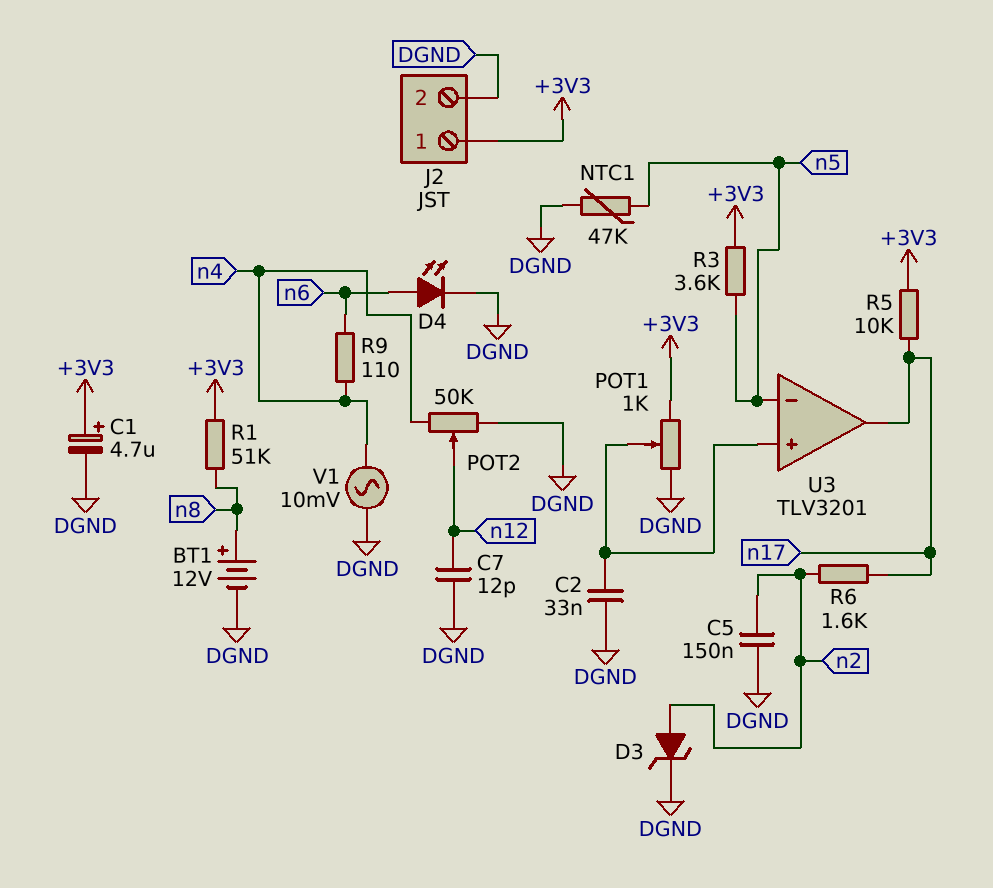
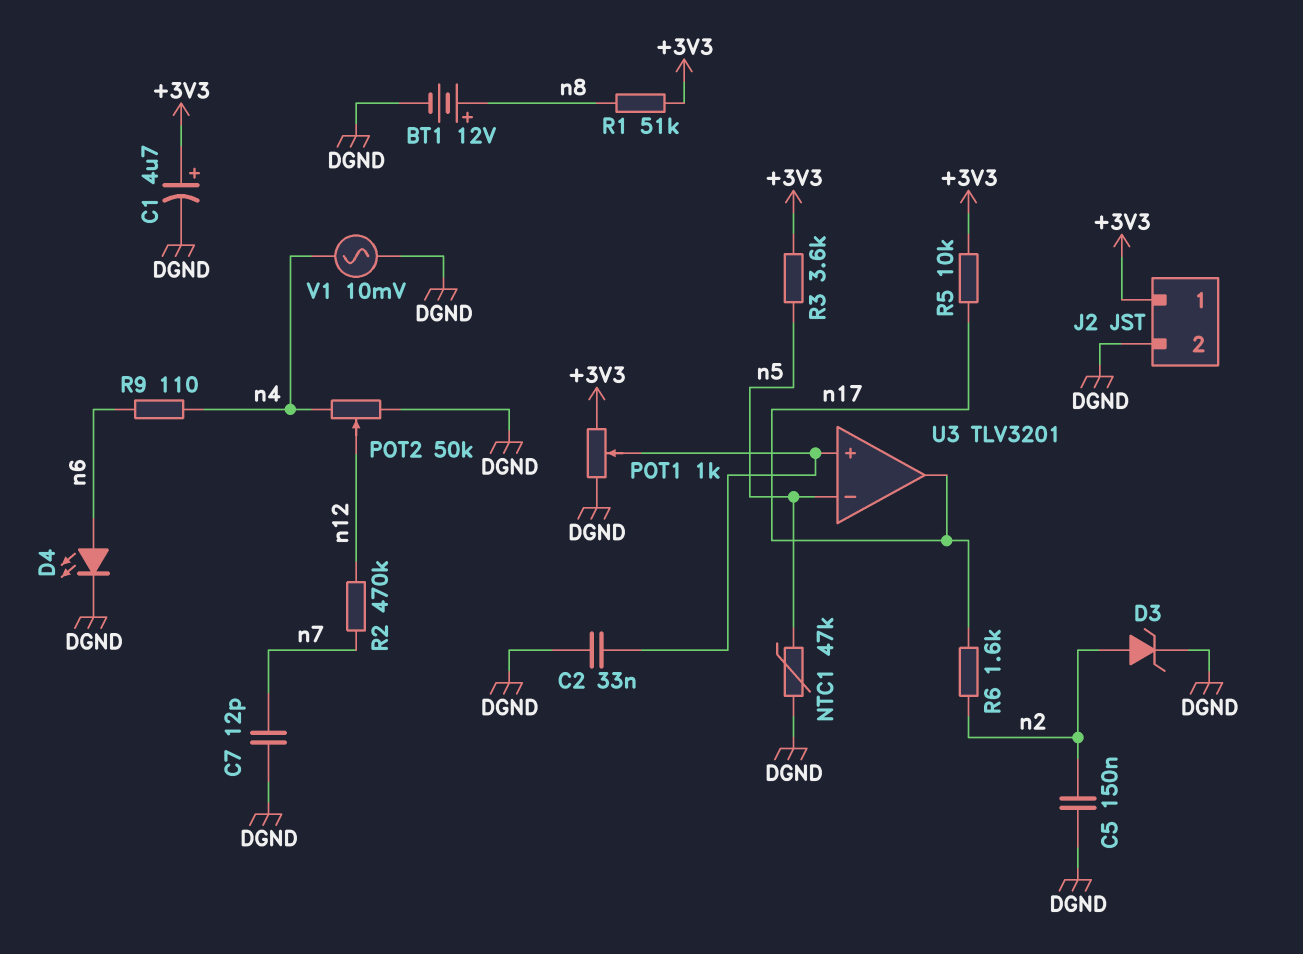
C7: 12pF (DGND, n12) -> 12pF (DGND, n7)
R2: none -> 470k (n7, n12)

